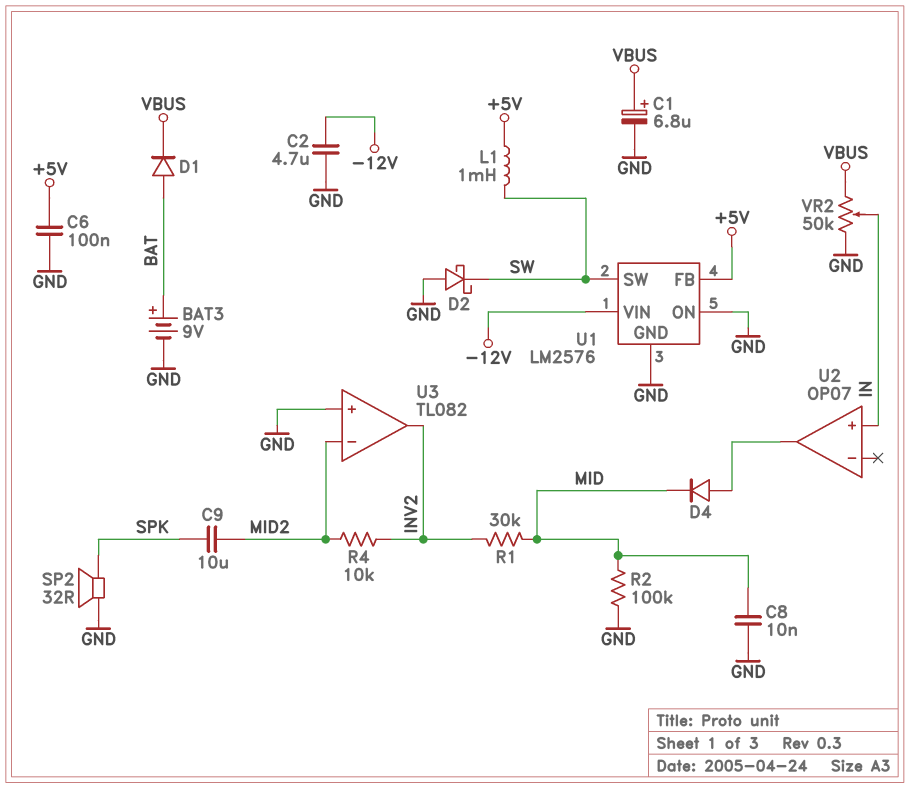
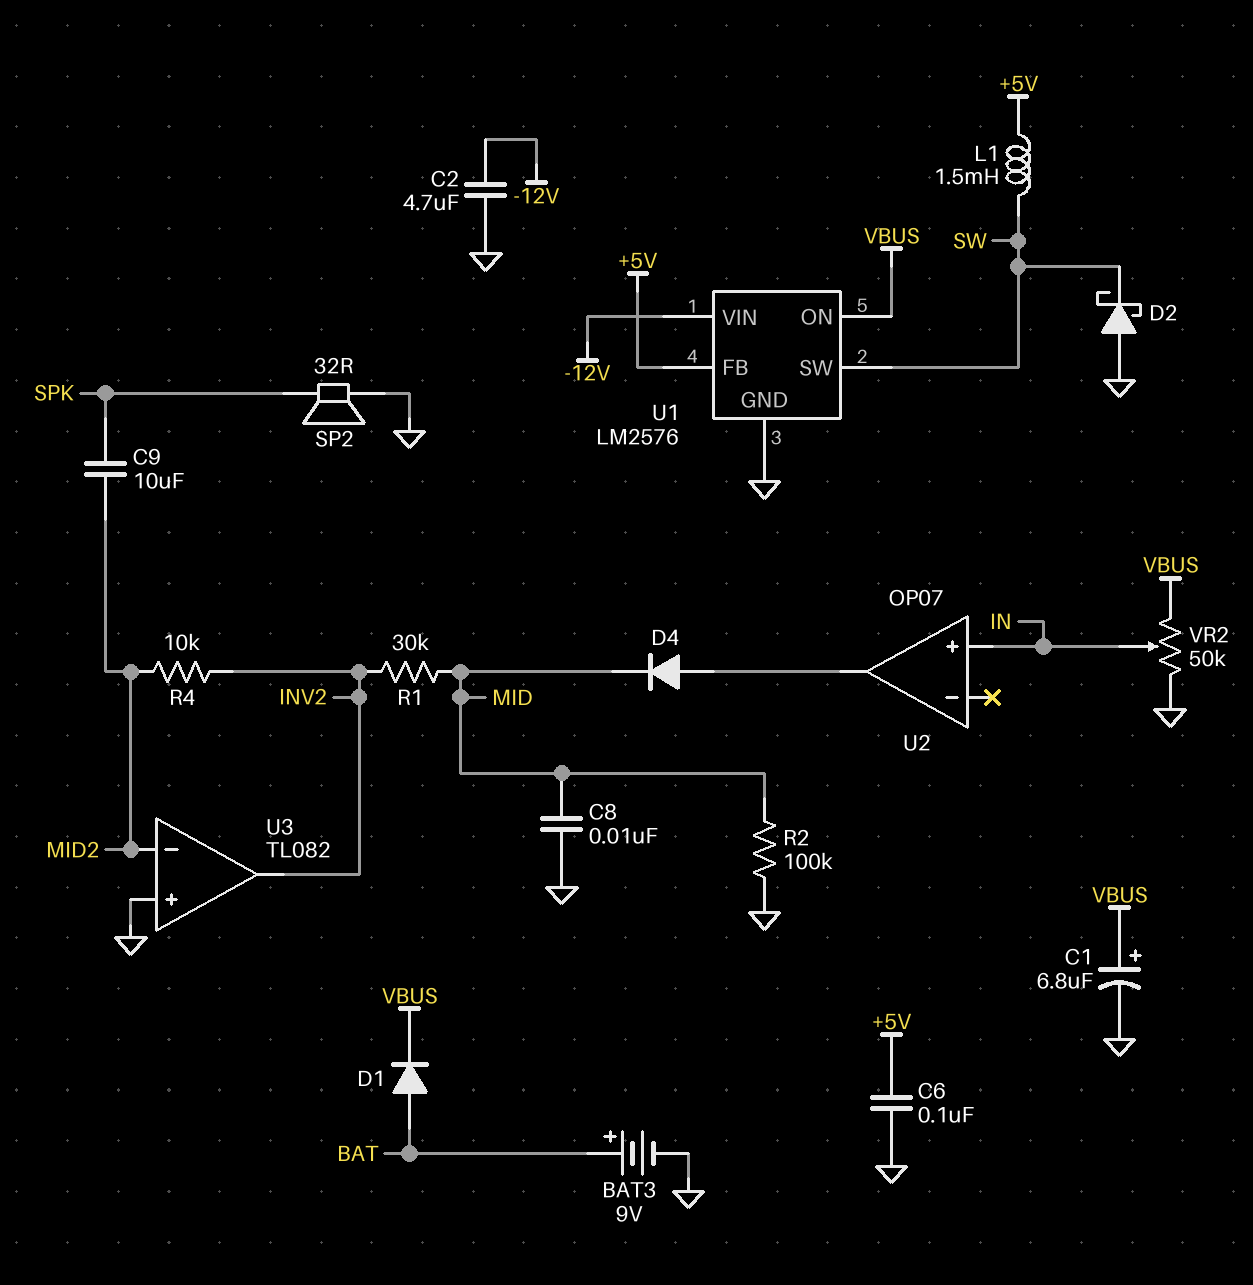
L1: 1mH (+5V, SW) -> 1.5mH (+5V, SW)
U1 pin ON: GND -> VBUS

